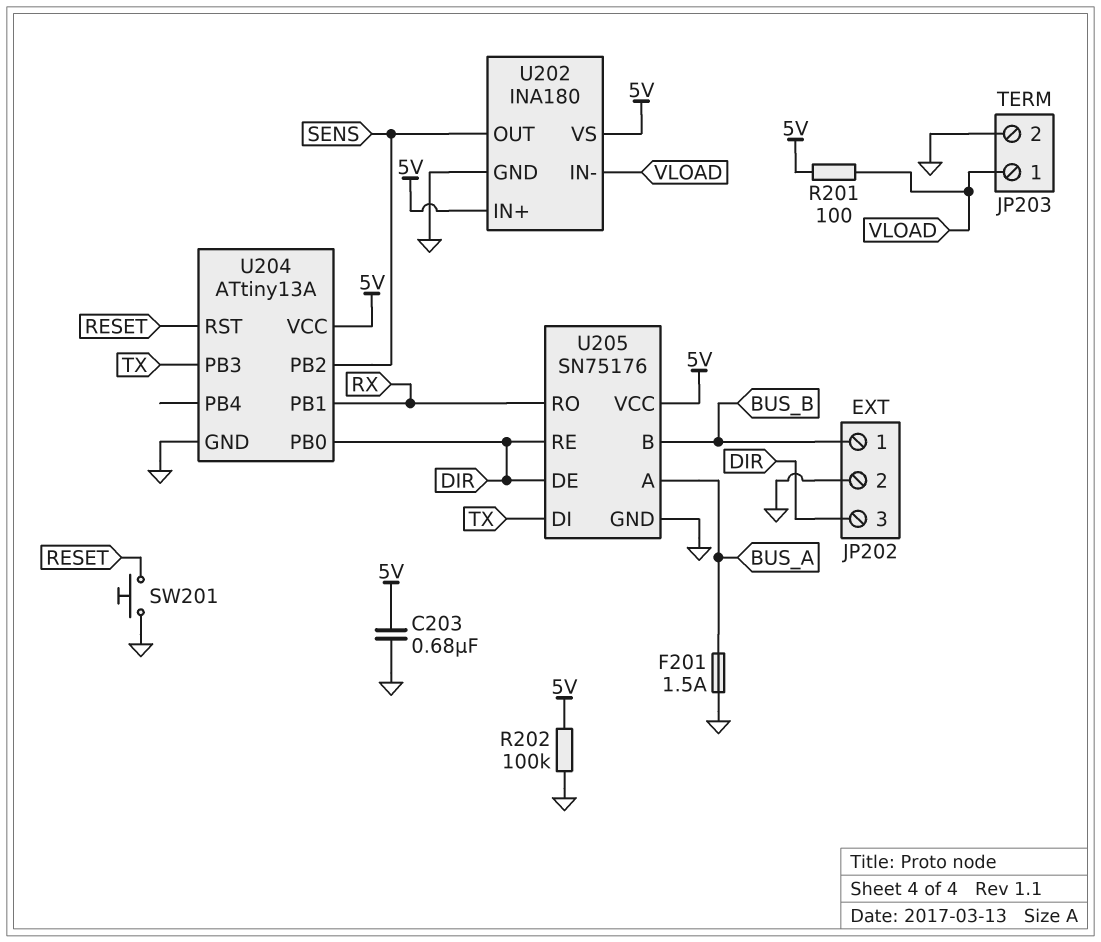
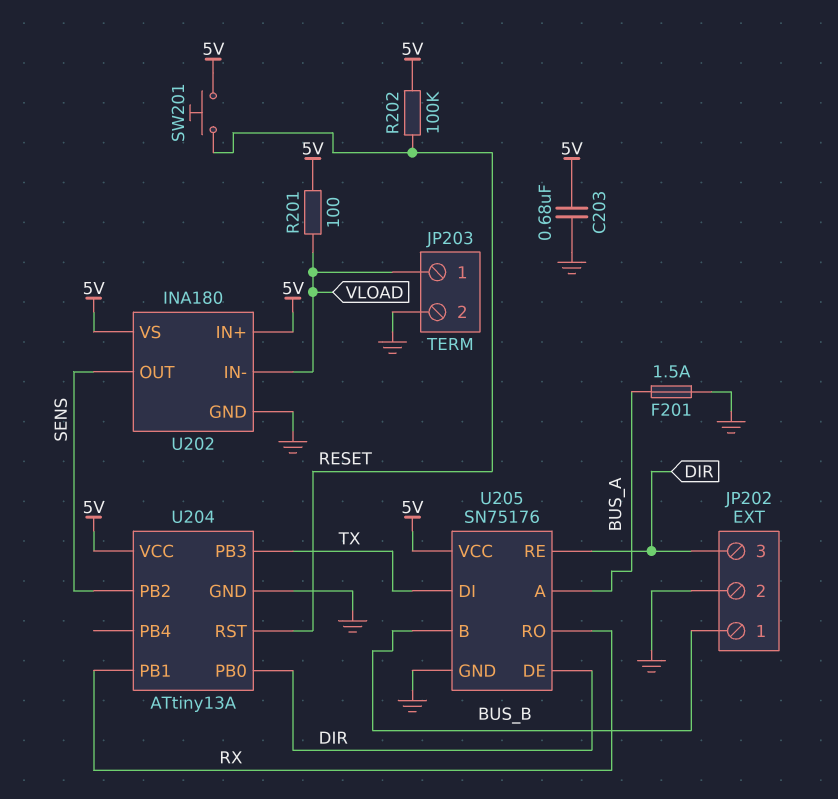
R202: 100k (5V, GND) -> 100k (5V, RESET)
SW201: button (GND, RESET) -> button (5V, RESET)

